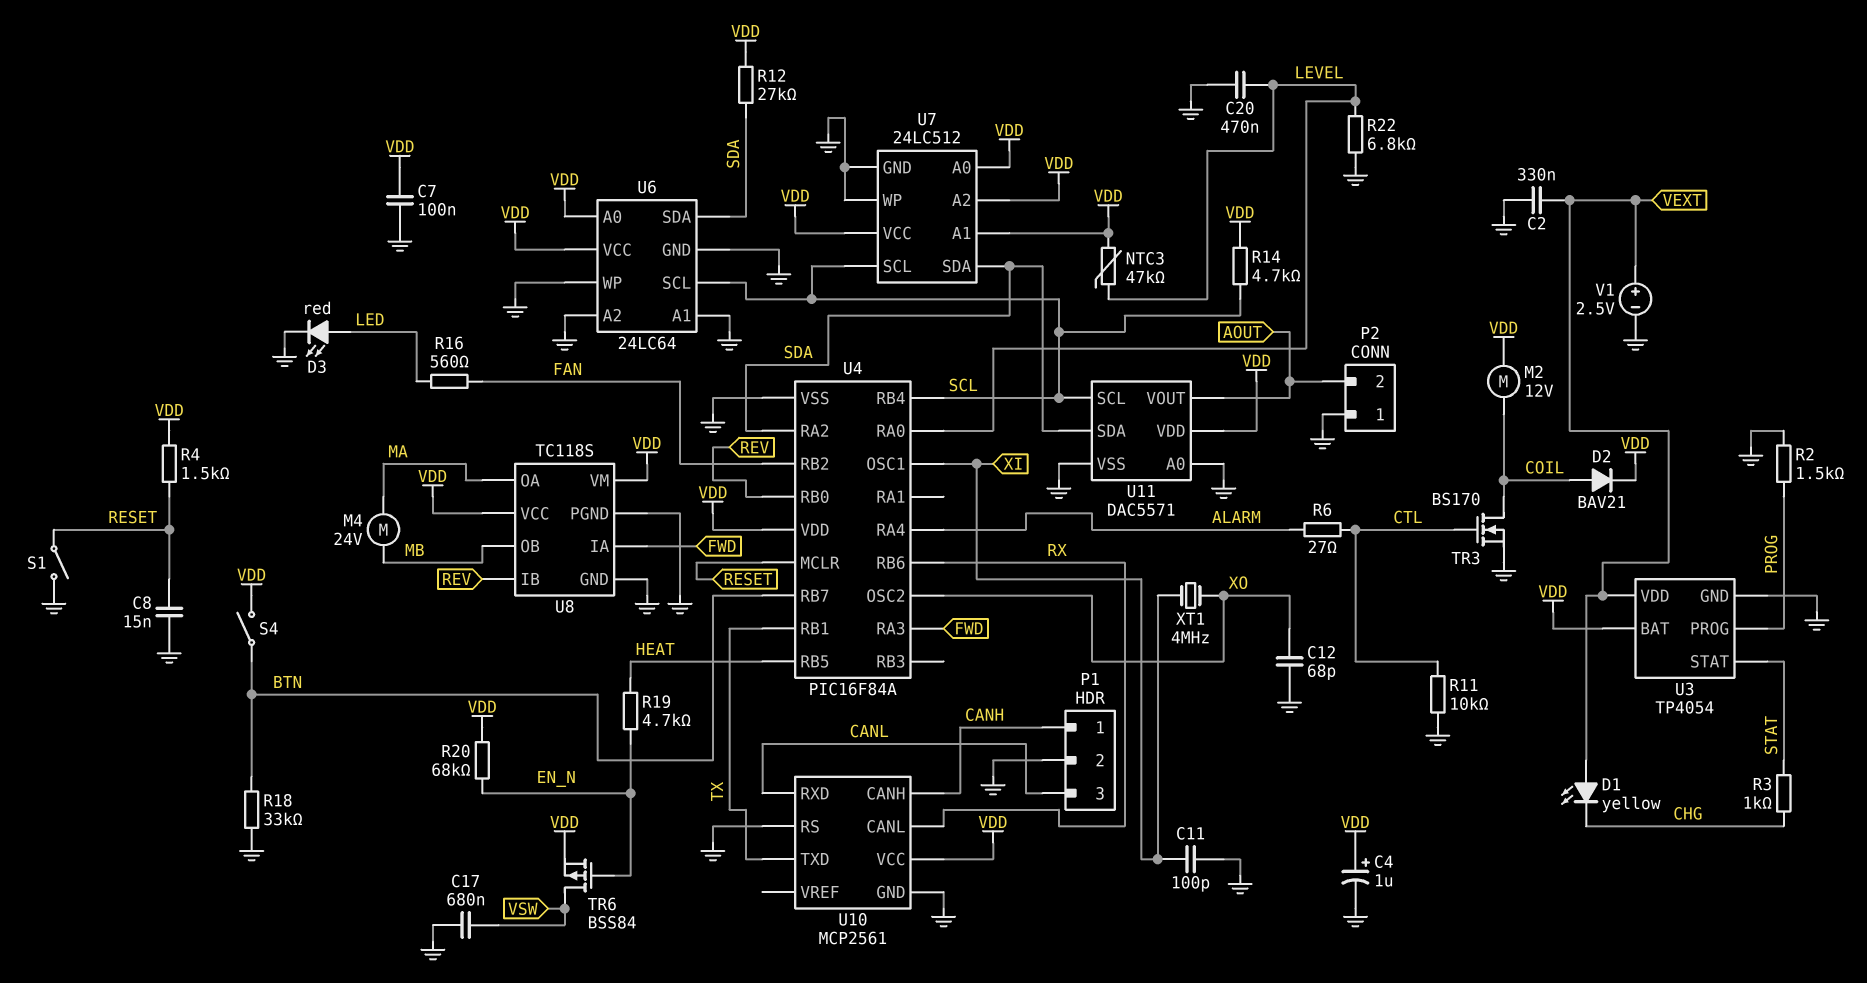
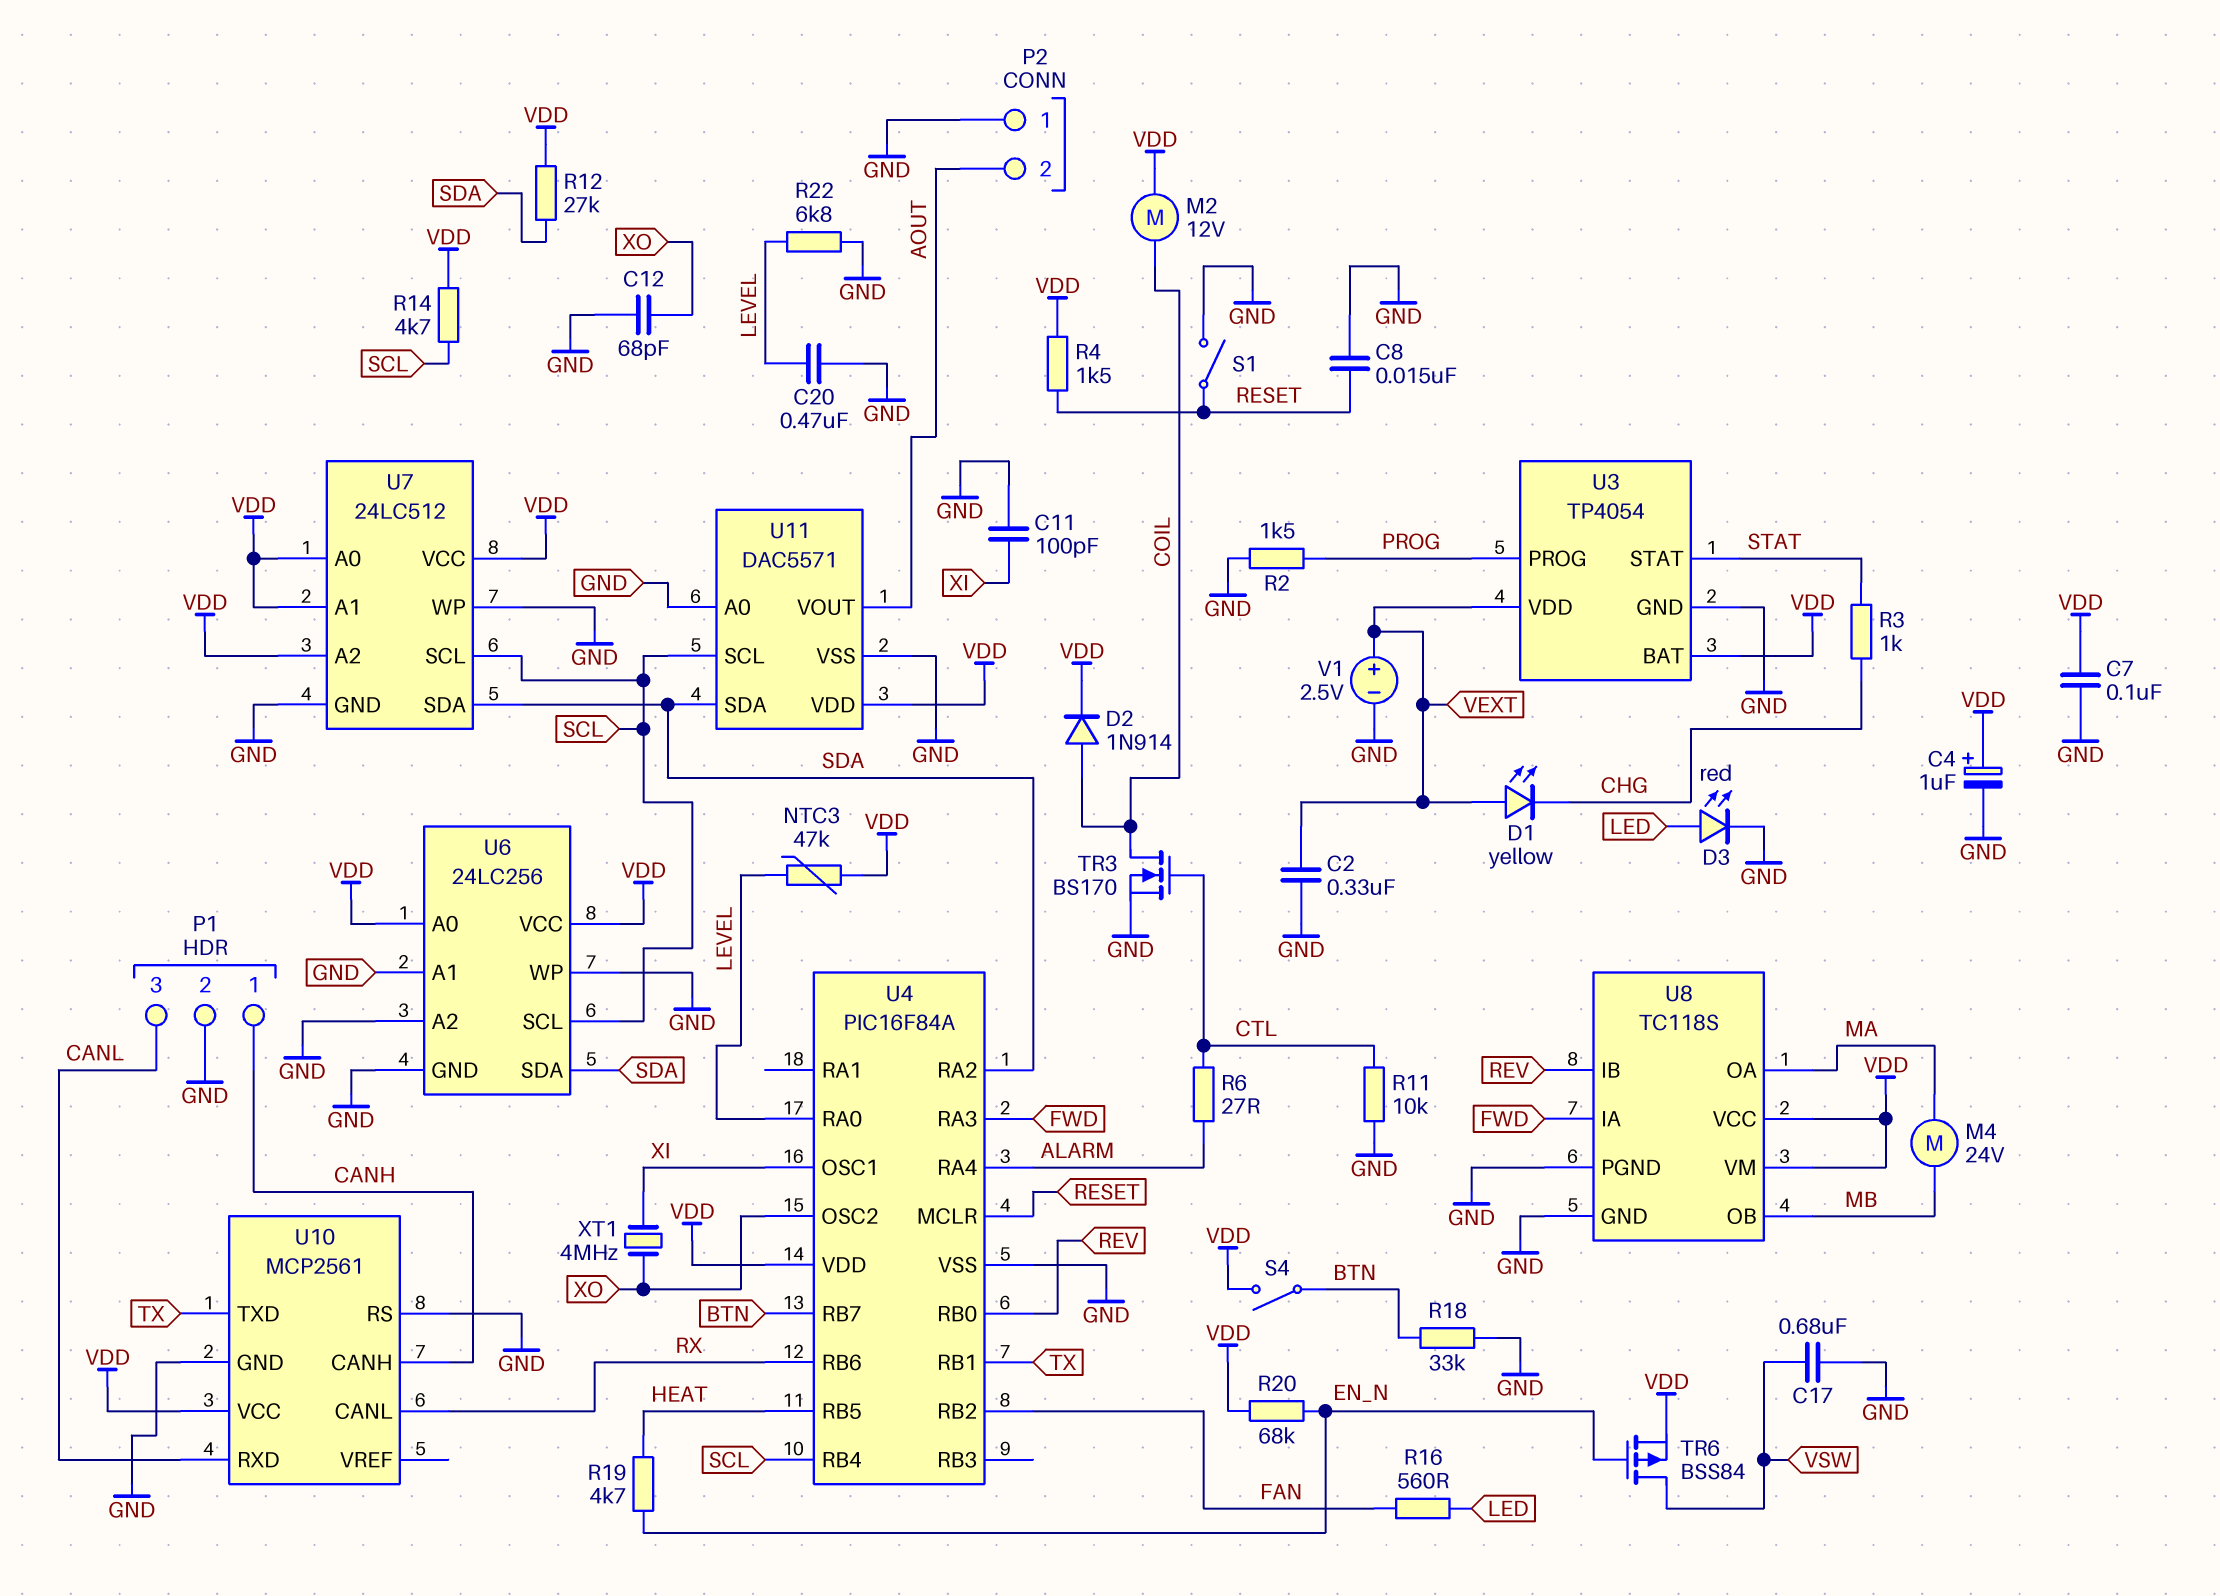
D2: diode BAV21 (A COIL, K VDD) -> diode 1N914 (A COIL, K VDD)
U6: 24LC64 -> 24LC256

